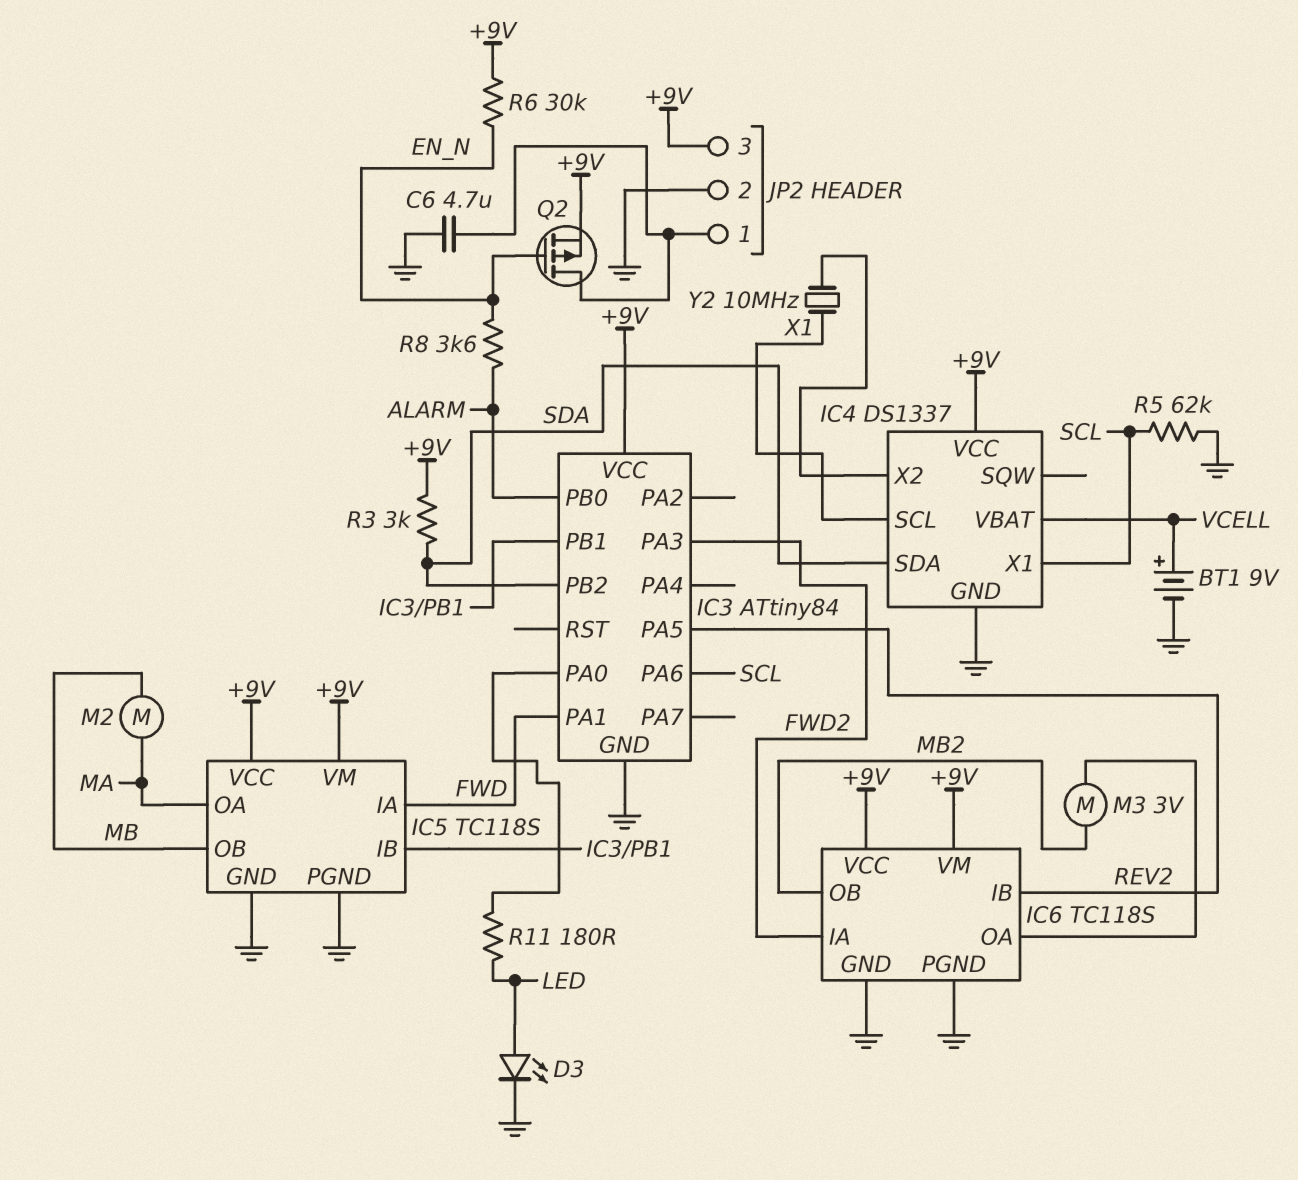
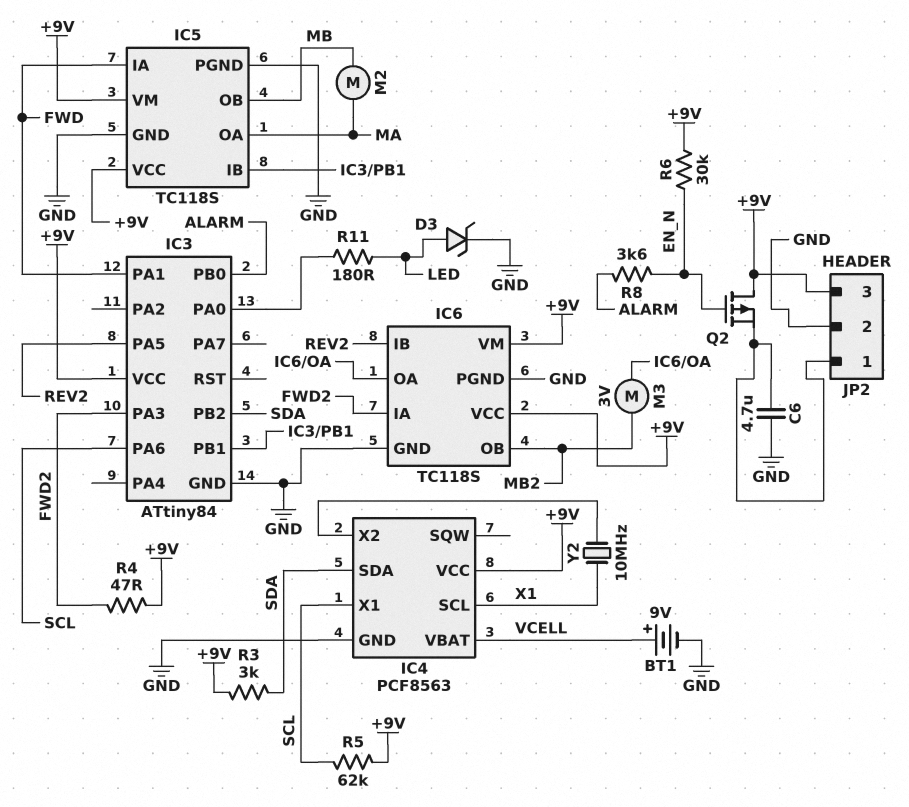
D3: LED (A LED, K GND) -> zener (A LED, K GND)
IC4: DS1337 -> PCF8563
Q2: PMOS (G EN_N, D JP2/1, S +9V) -> PMOS (G EN_N, D +9V, S JP2/1)
R4: none -> 47 (+9V, FWD2)
R5: 62k (GND, SCL) -> 62k (+9V, SCL)

